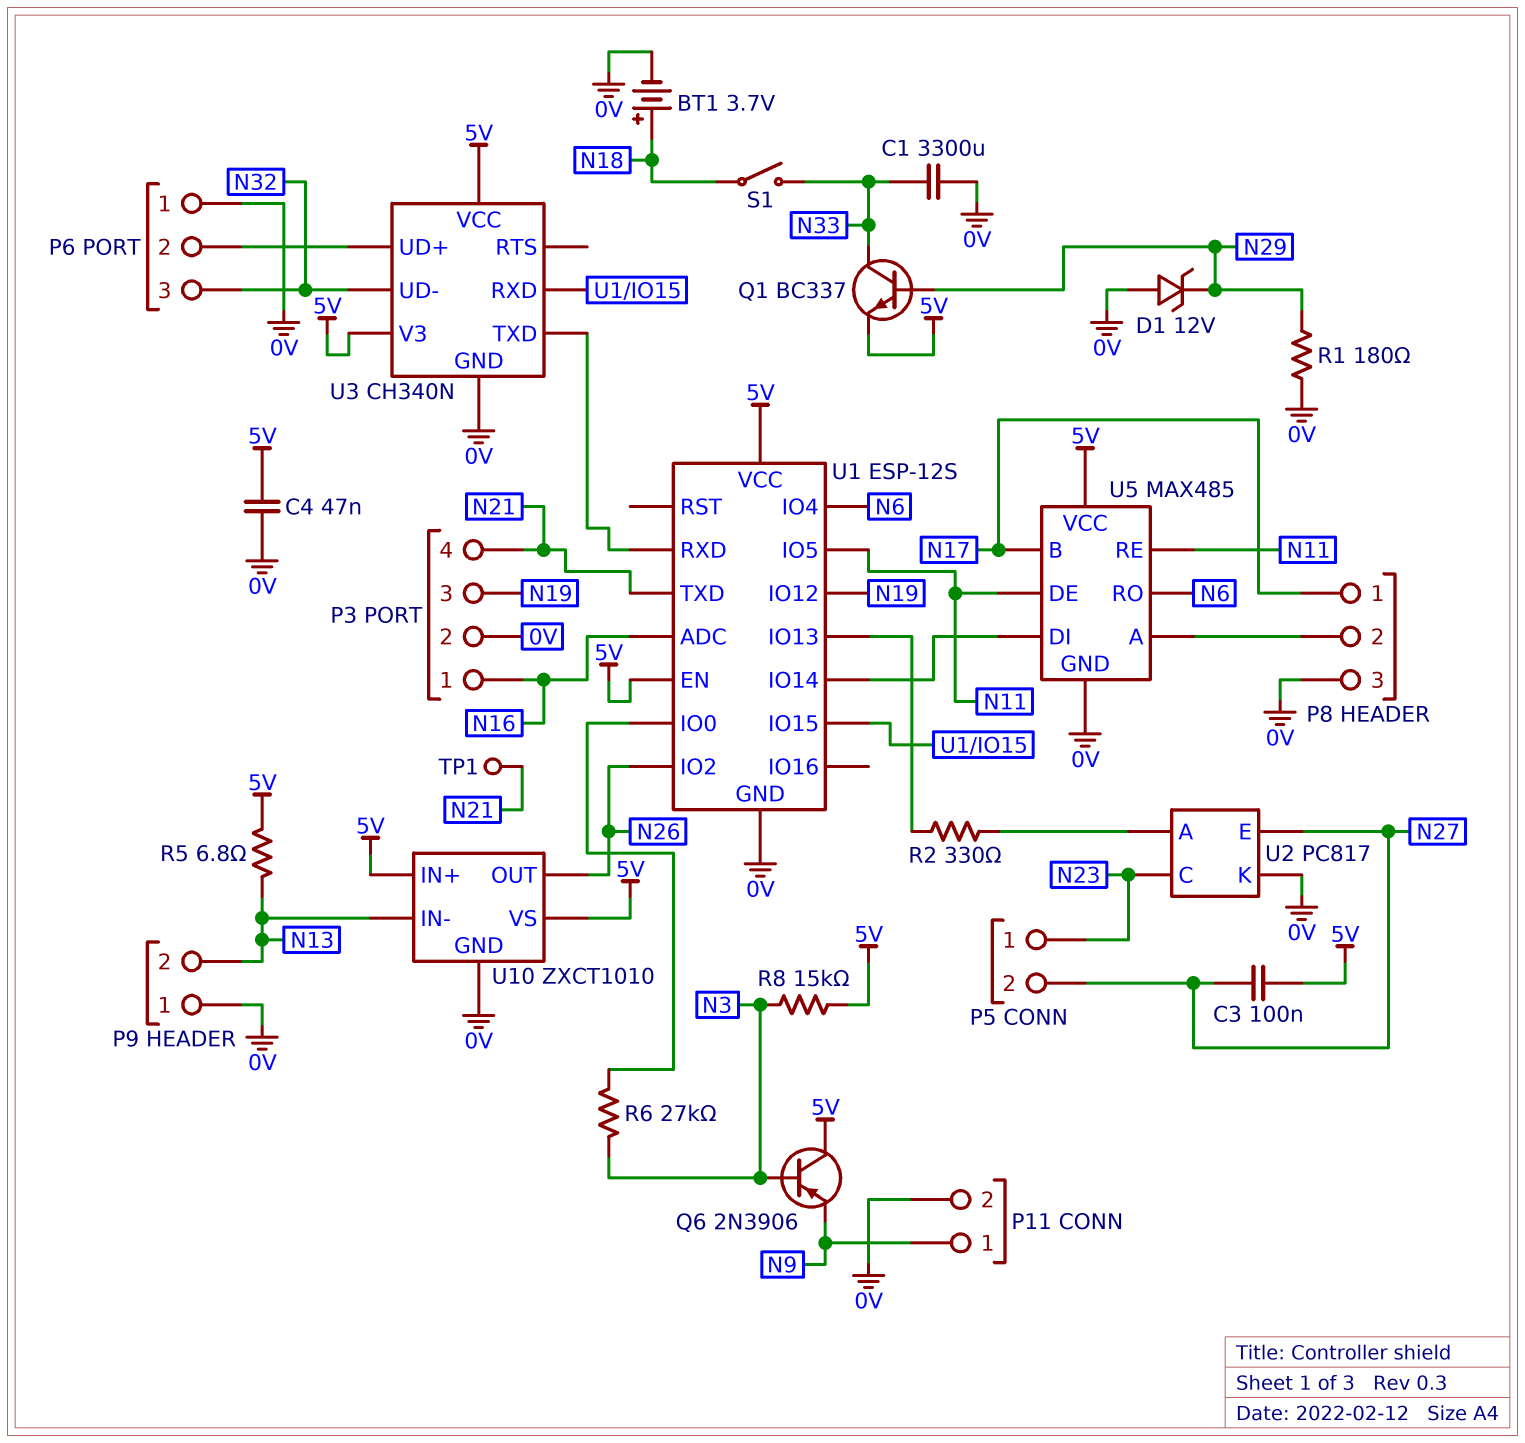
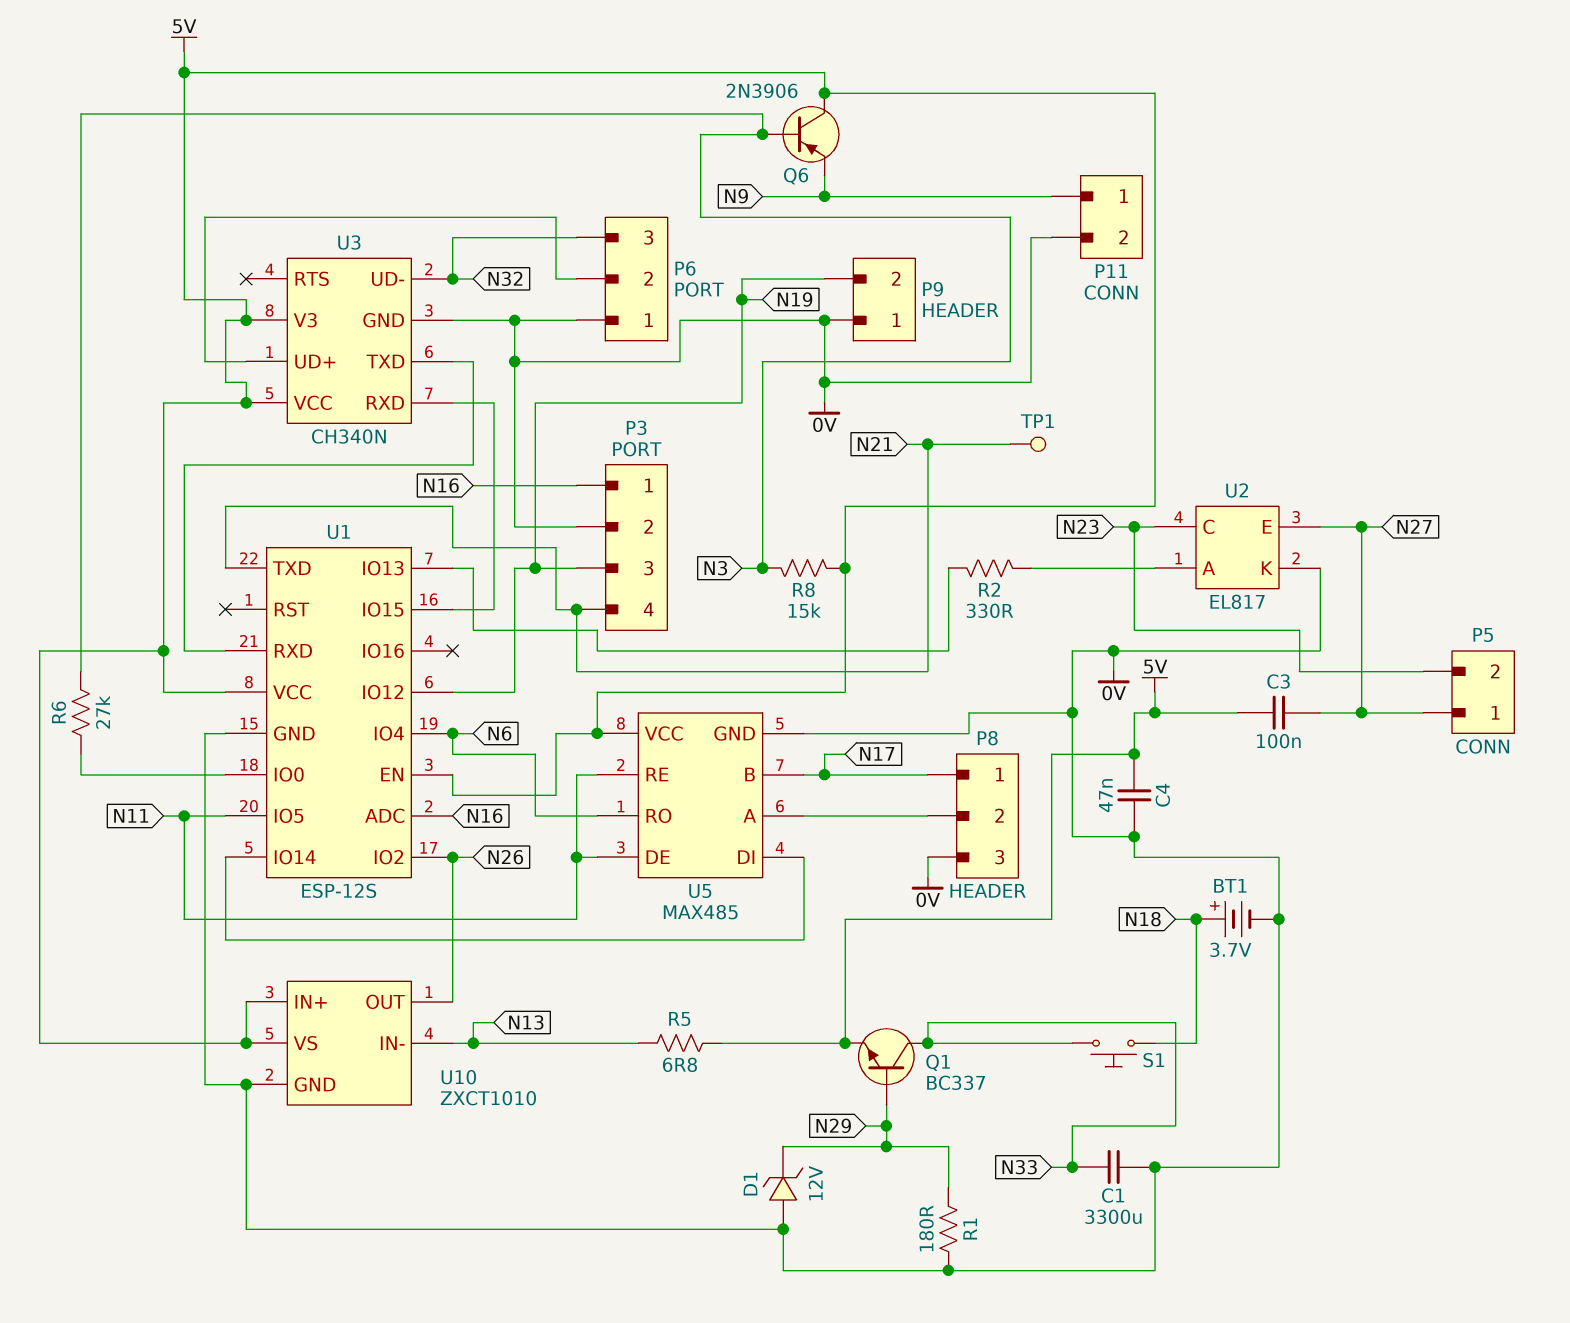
P5 pin 1: N23 -> N27
P5 pin 2: N27 -> N23
P9 pin 2: N13 -> N19
S1: switch (N18, N33) -> button (N18, N33)
U2: PC817 -> EL817

